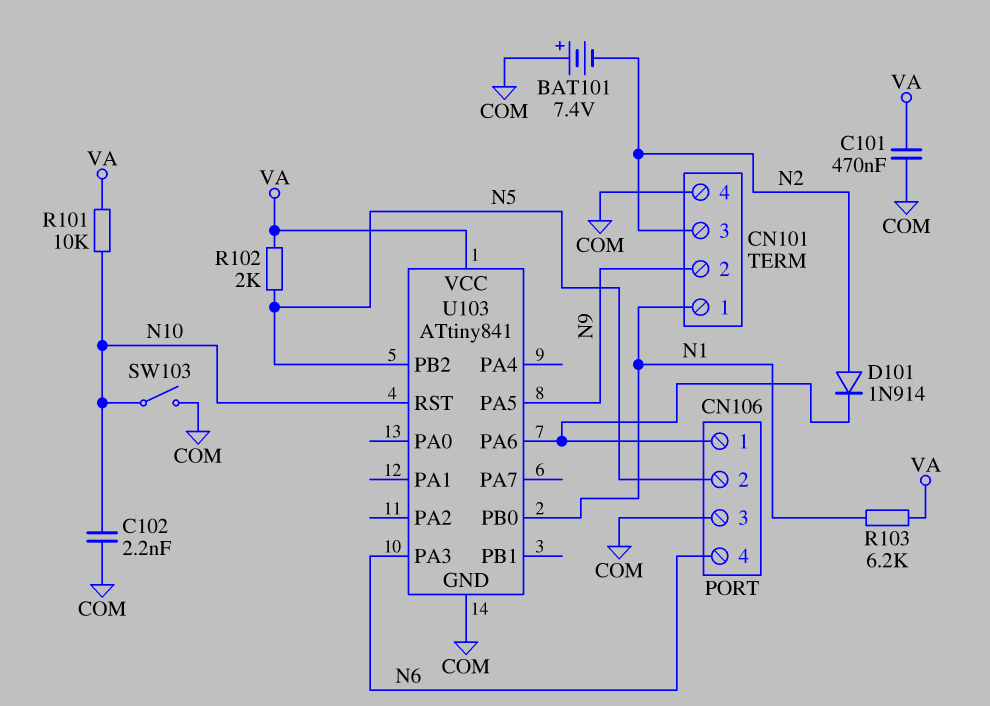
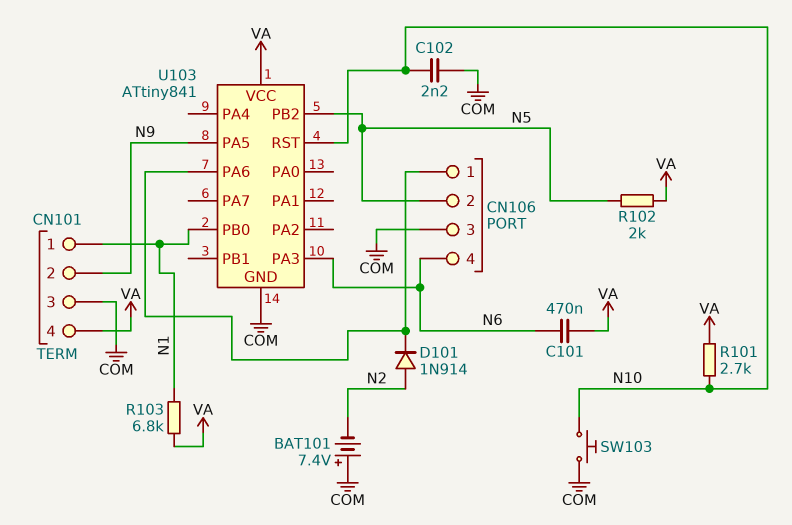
C101: 470nF (COM, VA) -> 470nF (N6, VA)
CN101 pin 3: N2 -> COM
CN101 pin 4: COM -> VA
R101: 10k (N10, VA) -> 2.7k (N10, VA)
R103: 6.2k (N1, VA) -> 6.8k (N1, VA)
SW103: switch (COM, N10) -> button (COM, N10)

